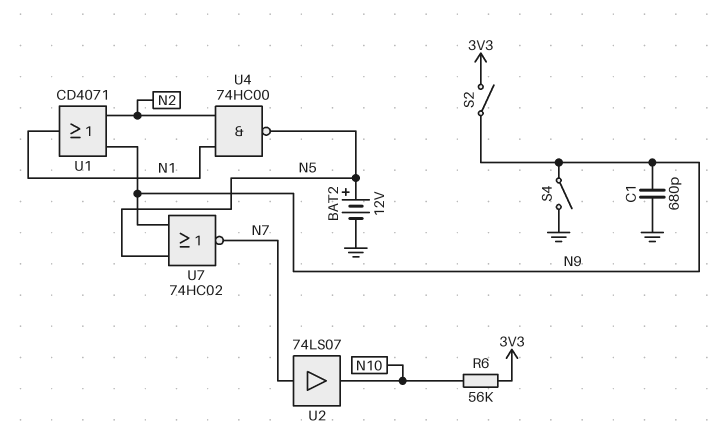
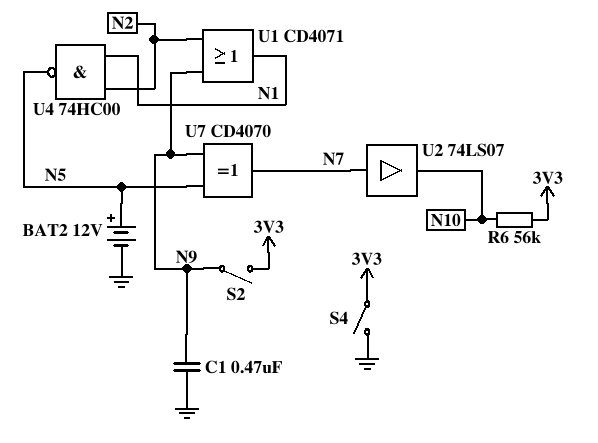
C1: 680pF (GND, N9) -> 470nF (GND, N9)
S4: switch (GND, N9) -> switch (3V3, GND)
U7: NOR 74HC02 (in N5, in N9, out N7) -> XOR CD4070 (in N5, in N9, out N7)

